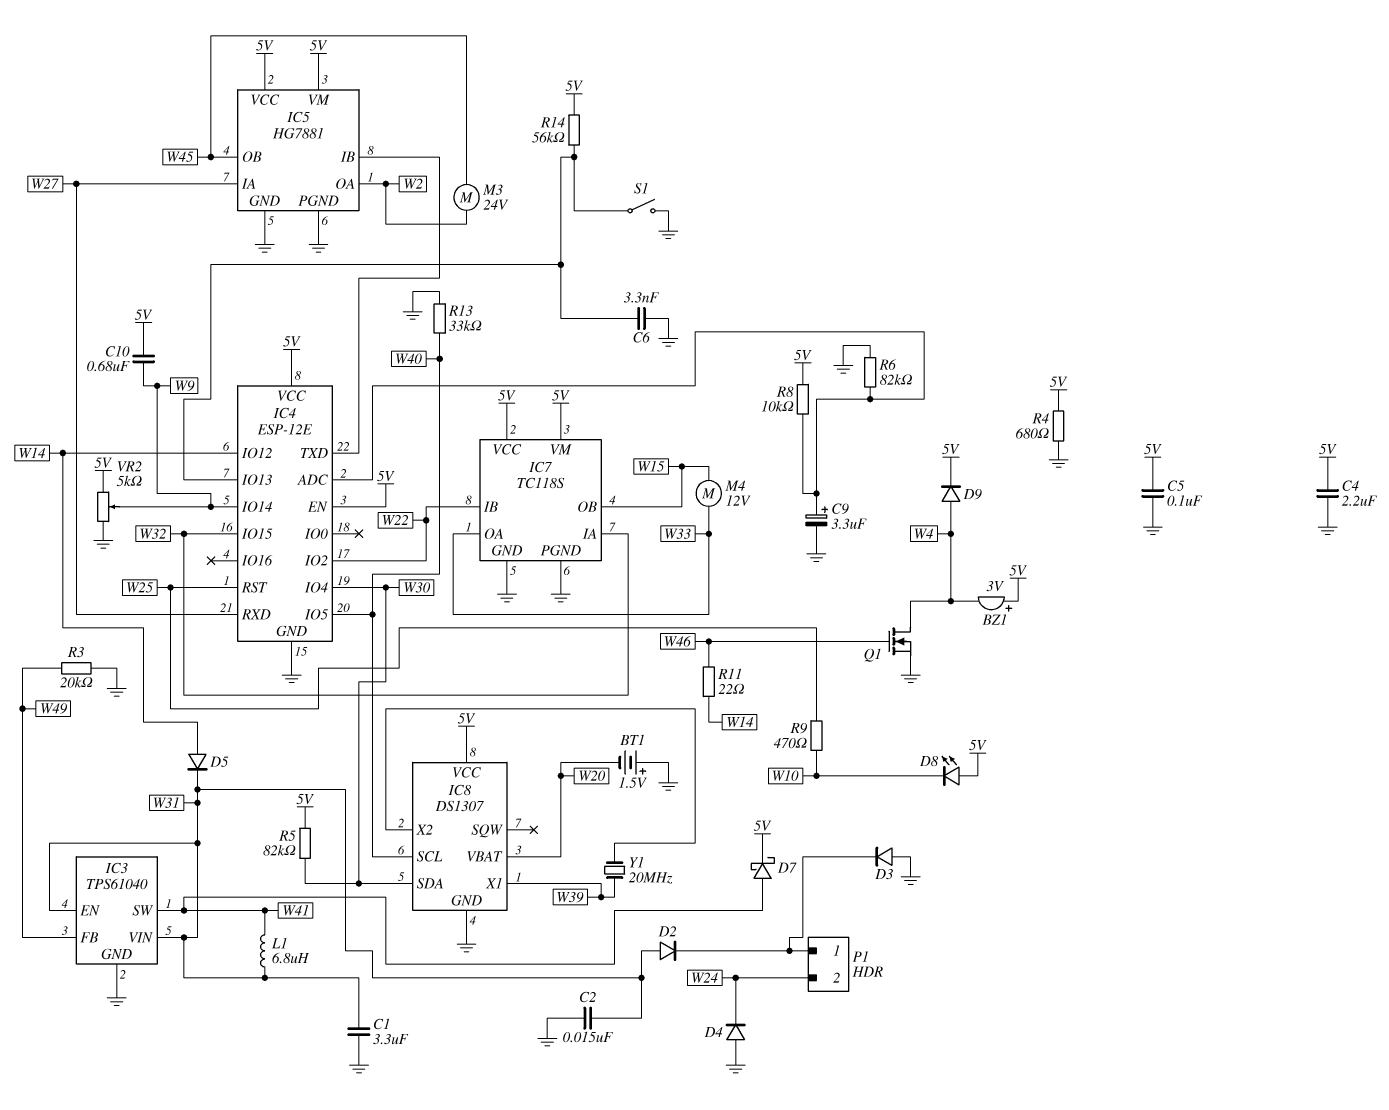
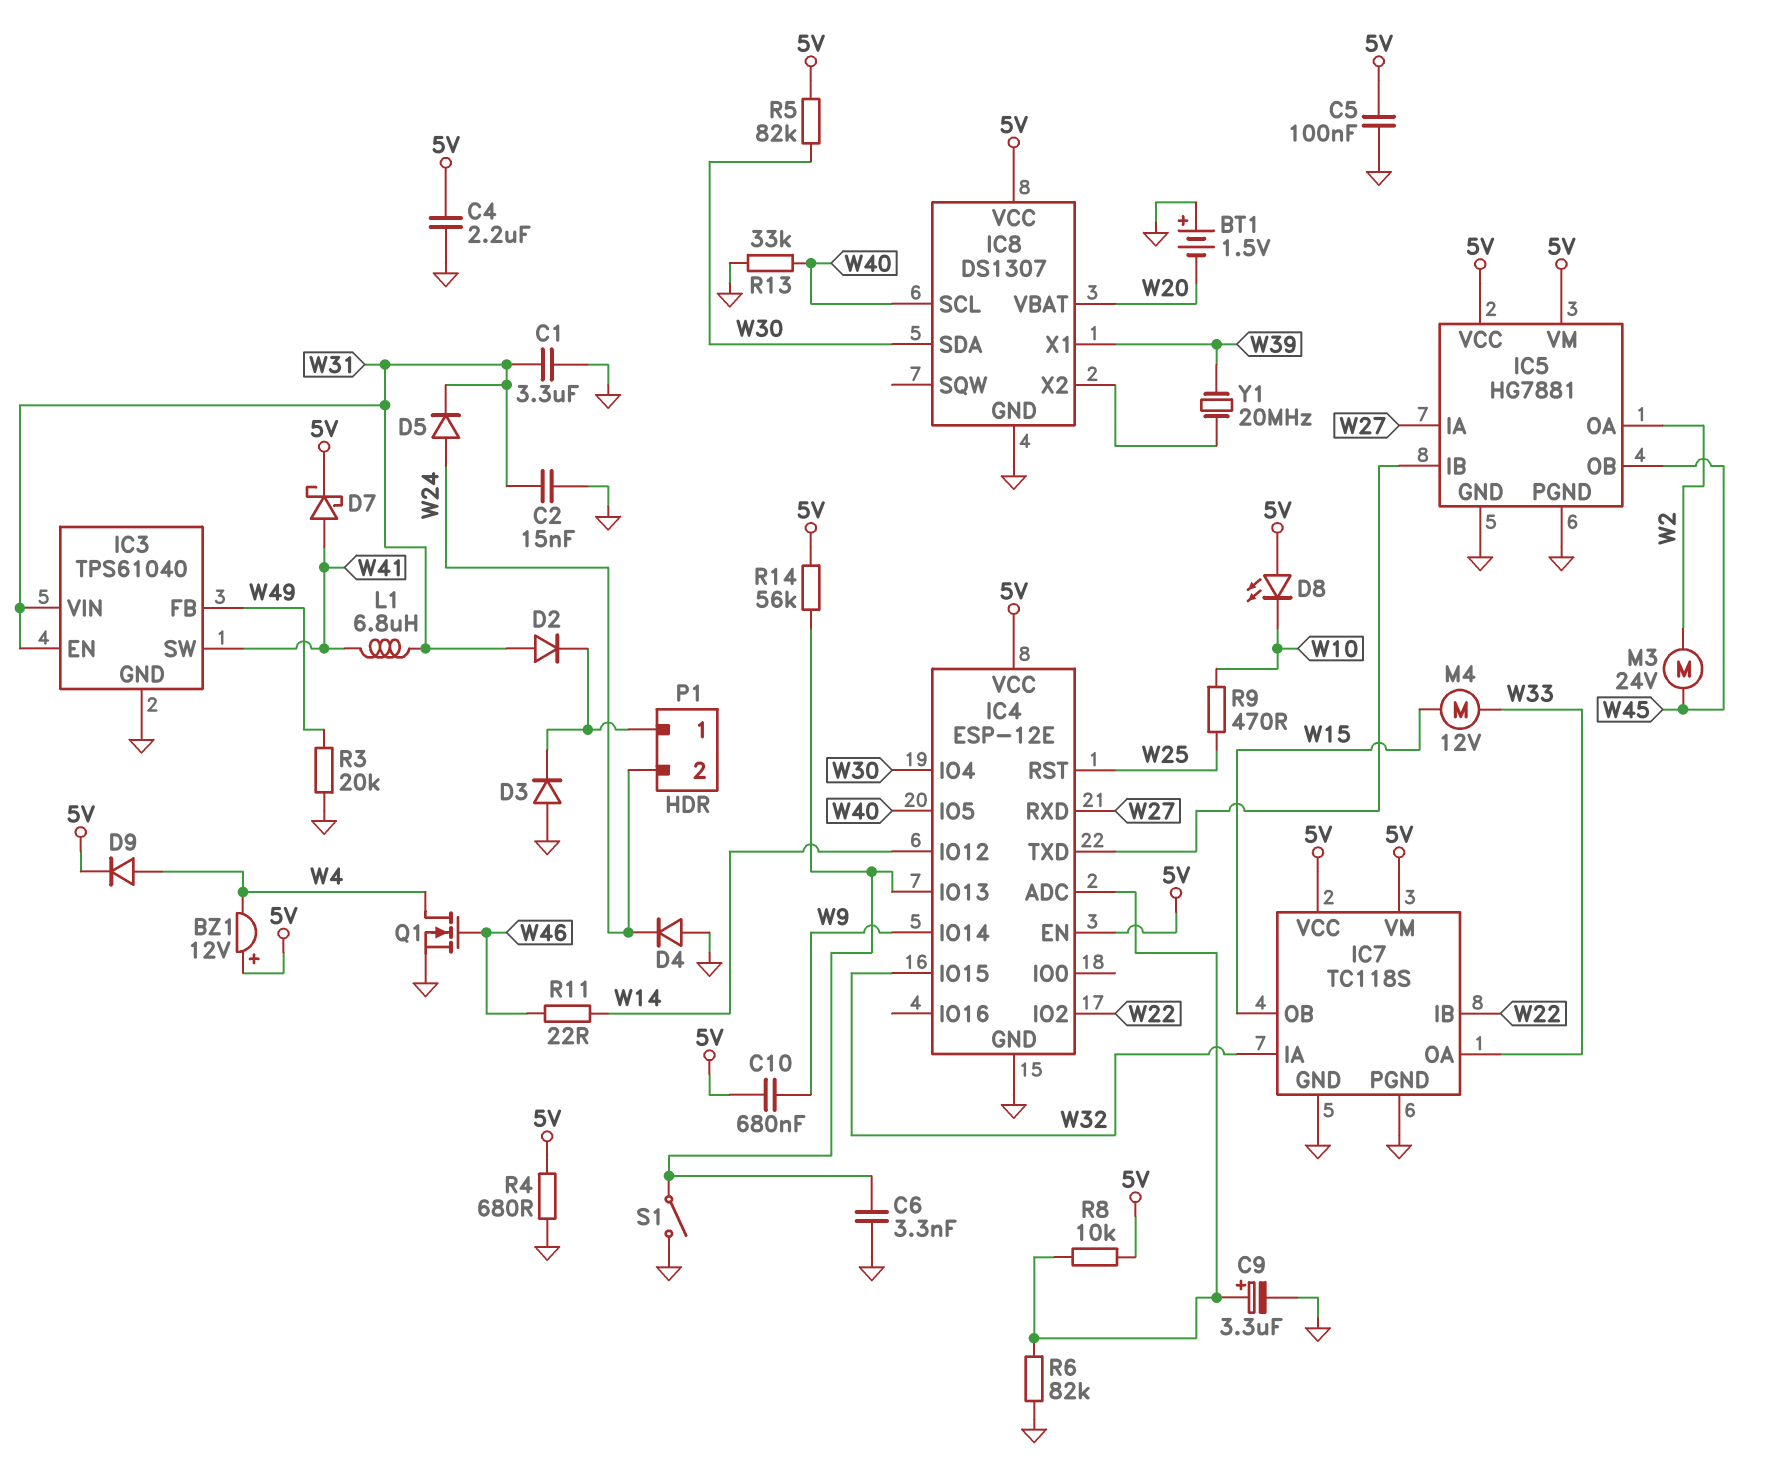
BZ1: buzzer 3V (plus 5V, minus W4) -> buzzer 12V (plus 5V, minus W4)
D5: diode (A W14, K W31) -> diode (A W24, K W31)
VR2: 5k (5V, GND, wiper W9) -> none

